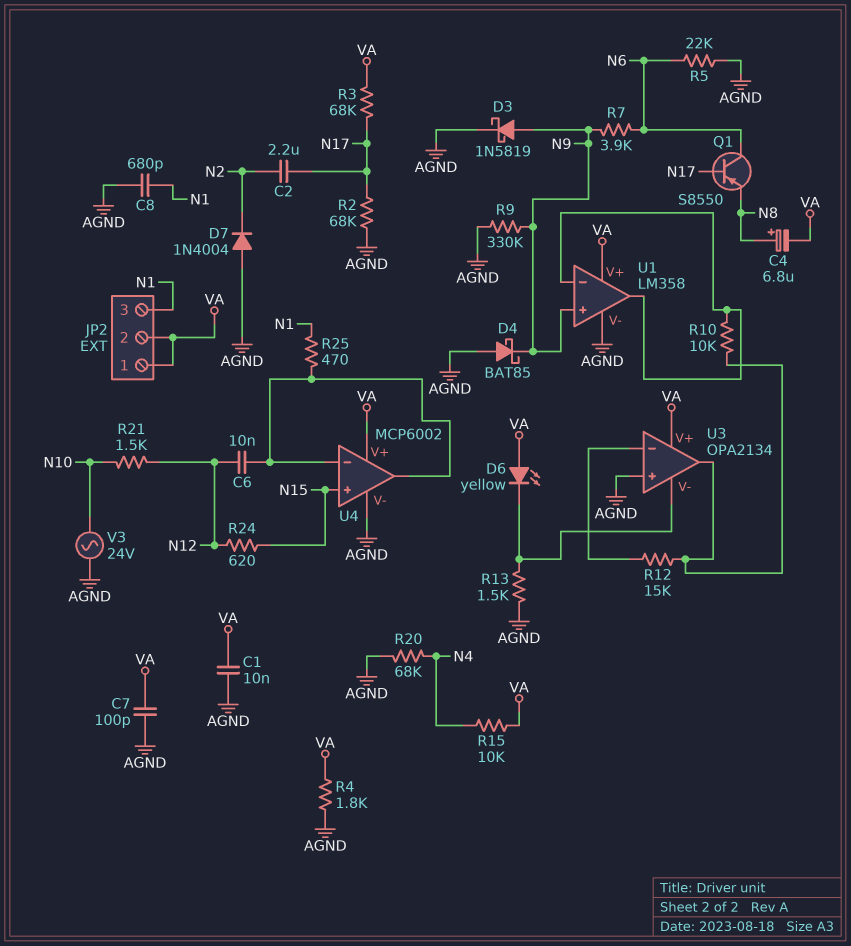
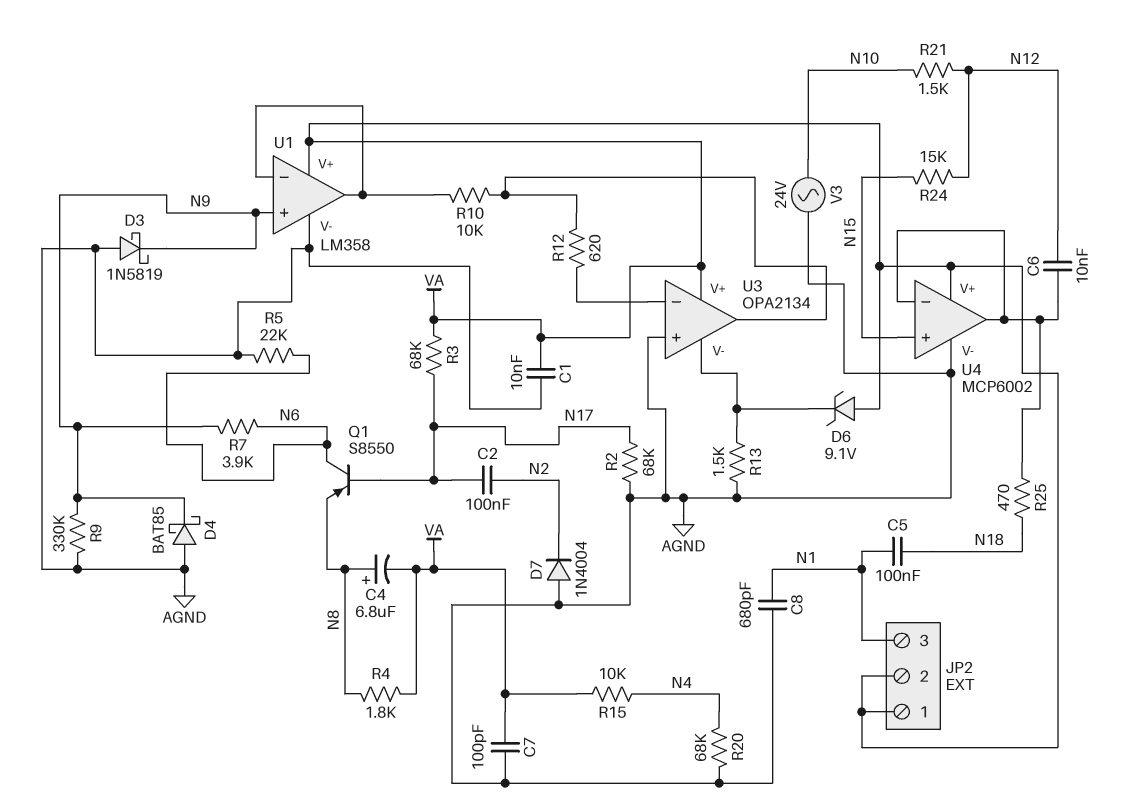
C2: 2.2uF (N2, N17) -> 100nF (N2, N17)
C5: none -> 100nF (N1, N18)
D3: schottky 1N5819 (A N9, K AGND) -> schottky 1N5819 (A AGND, K N9)
D6: LED yellow (A VA, K U3/V-) -> zener 9.1V (A VA, K U3/V-)
R4: 1.8k (AGND, VA) -> 1.8k (N8, VA)
R12: 15k (U3/in-, U3/out) -> 620 (U3/in-, U3/out)
R24: 620 (N12, N15) -> 15k (N12, N15)
R25: 470 (N1, U4/in-) -> 470 (N18, U4/in-)

